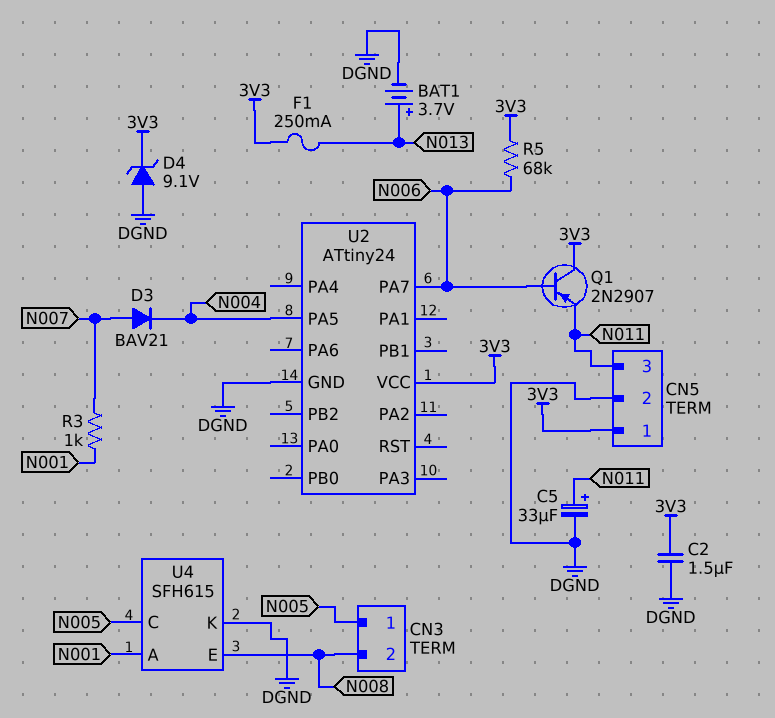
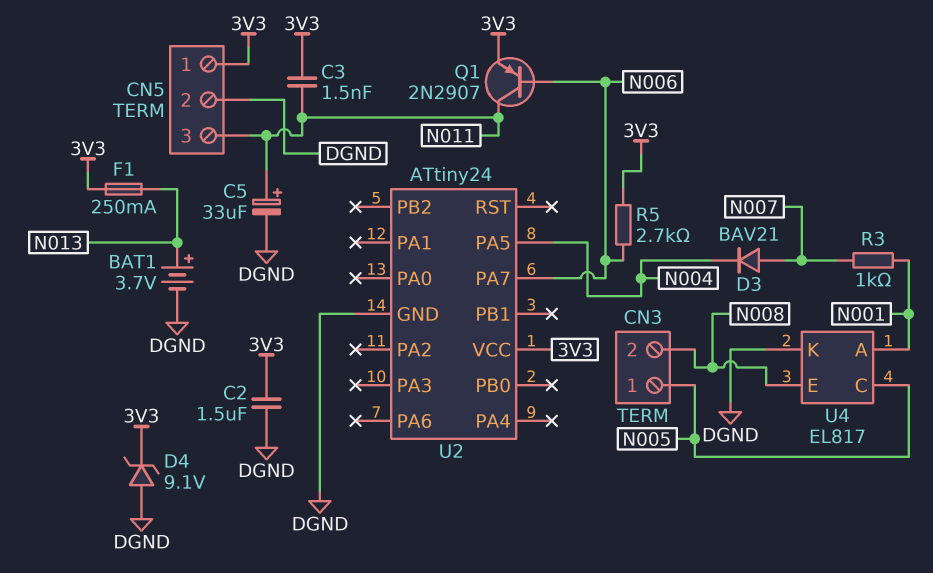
C3: none -> 1.5nF (3V3, N011)
Q1: PNP 2N2907 (B N006, C 3V3, E N011) -> PNP 2N2907 (B N006, C N011, E 3V3)
R5: 68k (3V3, N006) -> 2.7k (3V3, N006)
U4: SFH615 -> EL817

